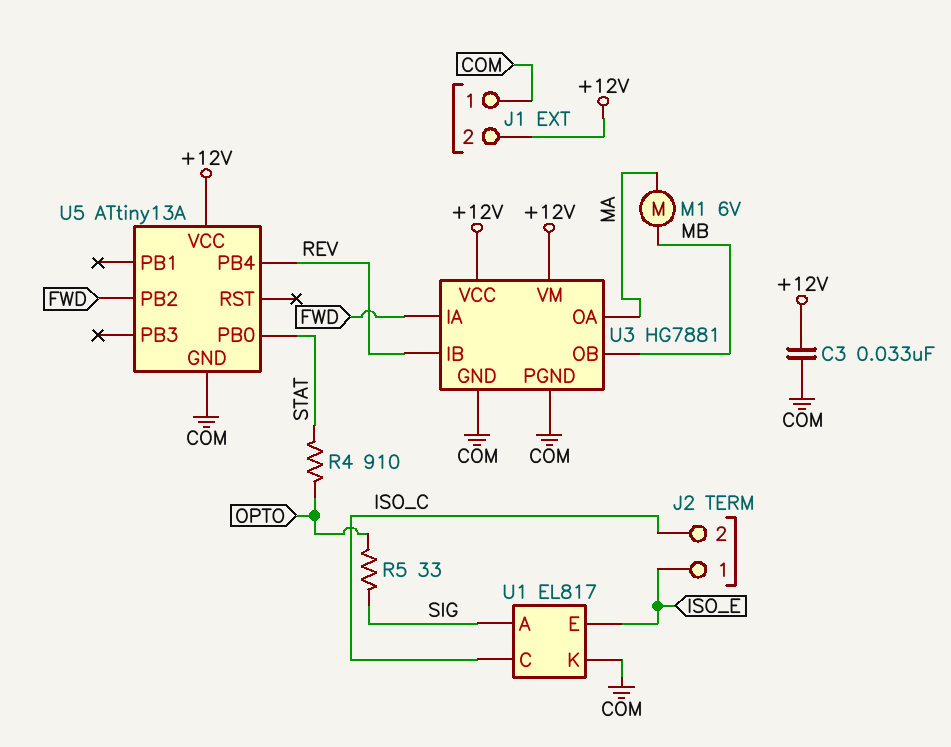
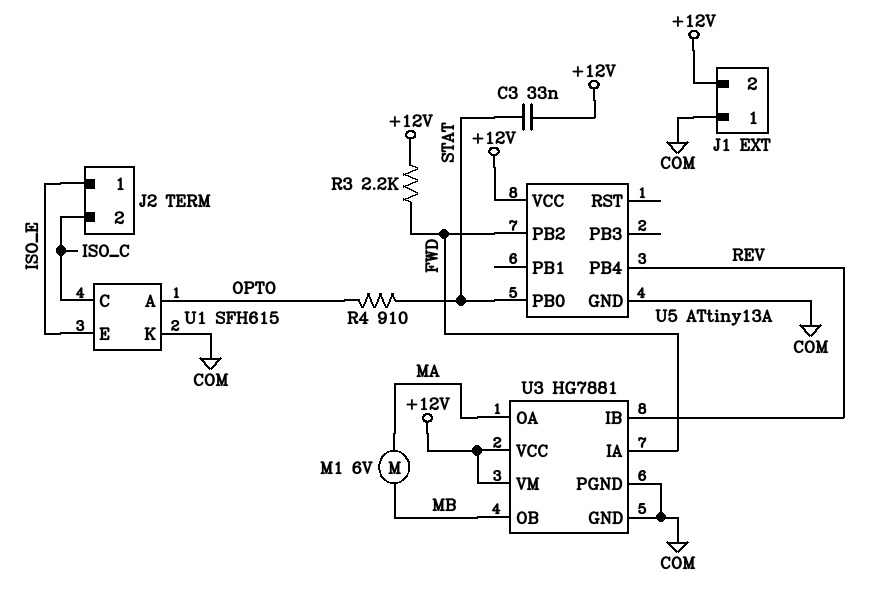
C3: 33nF (+12V, COM) -> 33nF (+12V, STAT)
R3: none -> 2.2k (+12V, FWD)
R5: 33 (OPTO, SIG) -> none
U1: EL817 -> SFH615
U1 pin A: SIG -> OPTO

